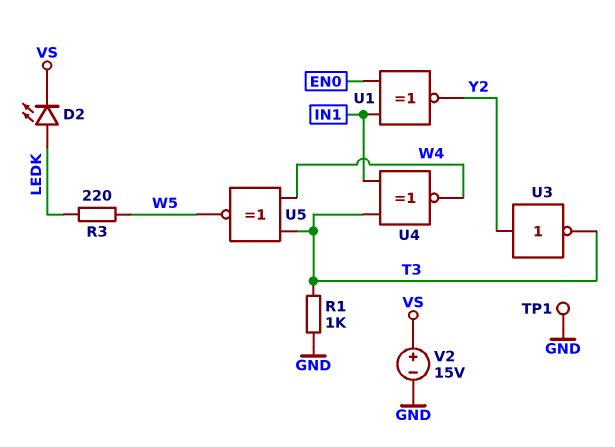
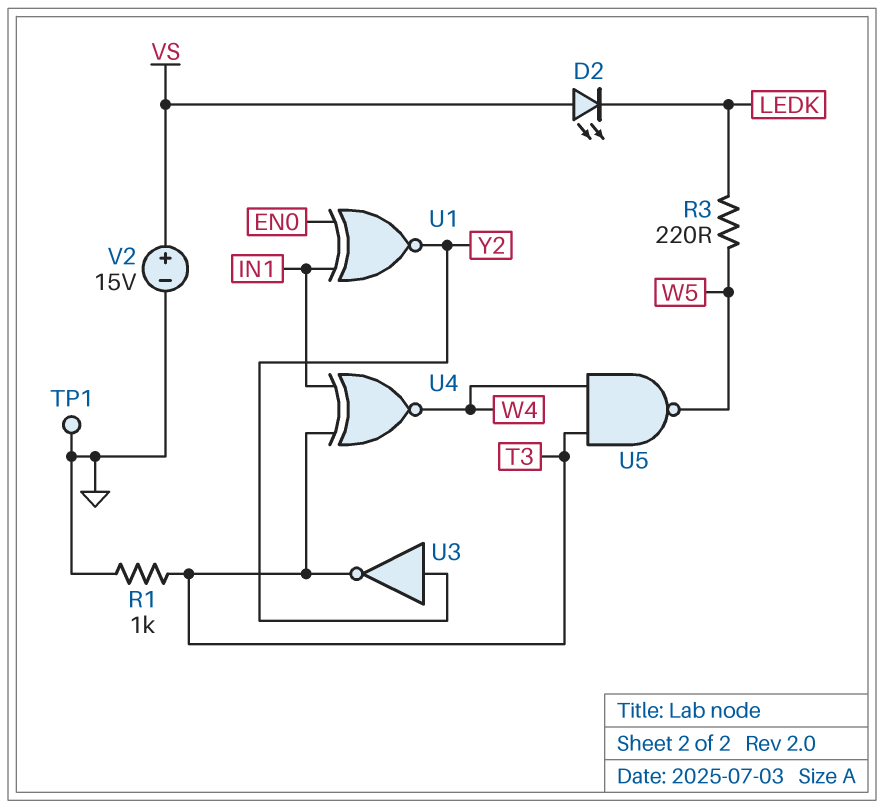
D2: LED (A LEDK, K VS) -> LED (A VS, K LEDK)
U5: XNOR (in T3, in W4, out W5) -> NAND (in T3, in W4, out W5)

